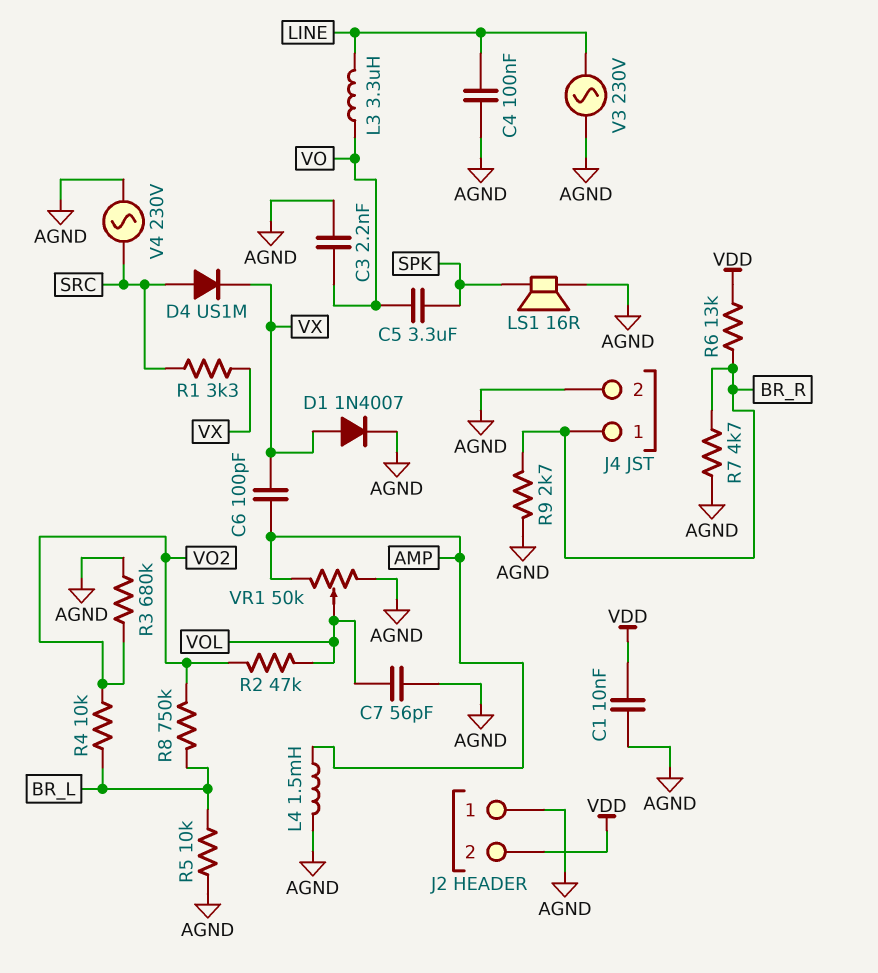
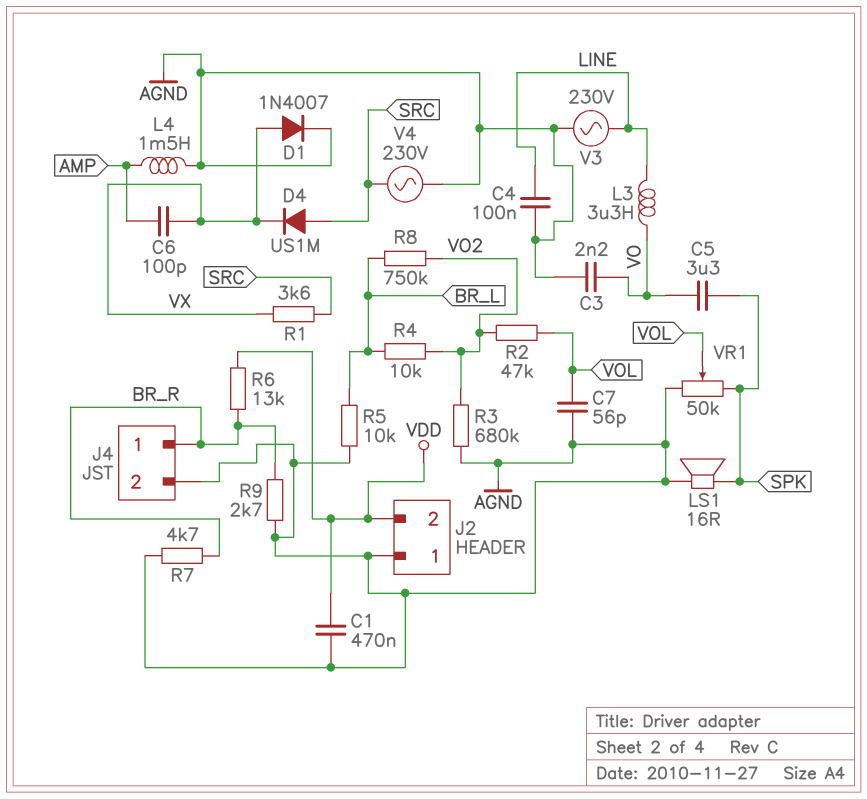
C1: 10nF (AGND, VDD) -> 470nF (AGND, VDD)
R1: 3.3k (SRC, VX) -> 3.6k (SRC, VX)
VR1: 50k (AGND, AMP, wiper VOL) -> 50k (AGND, SPK, wiper VOL)

